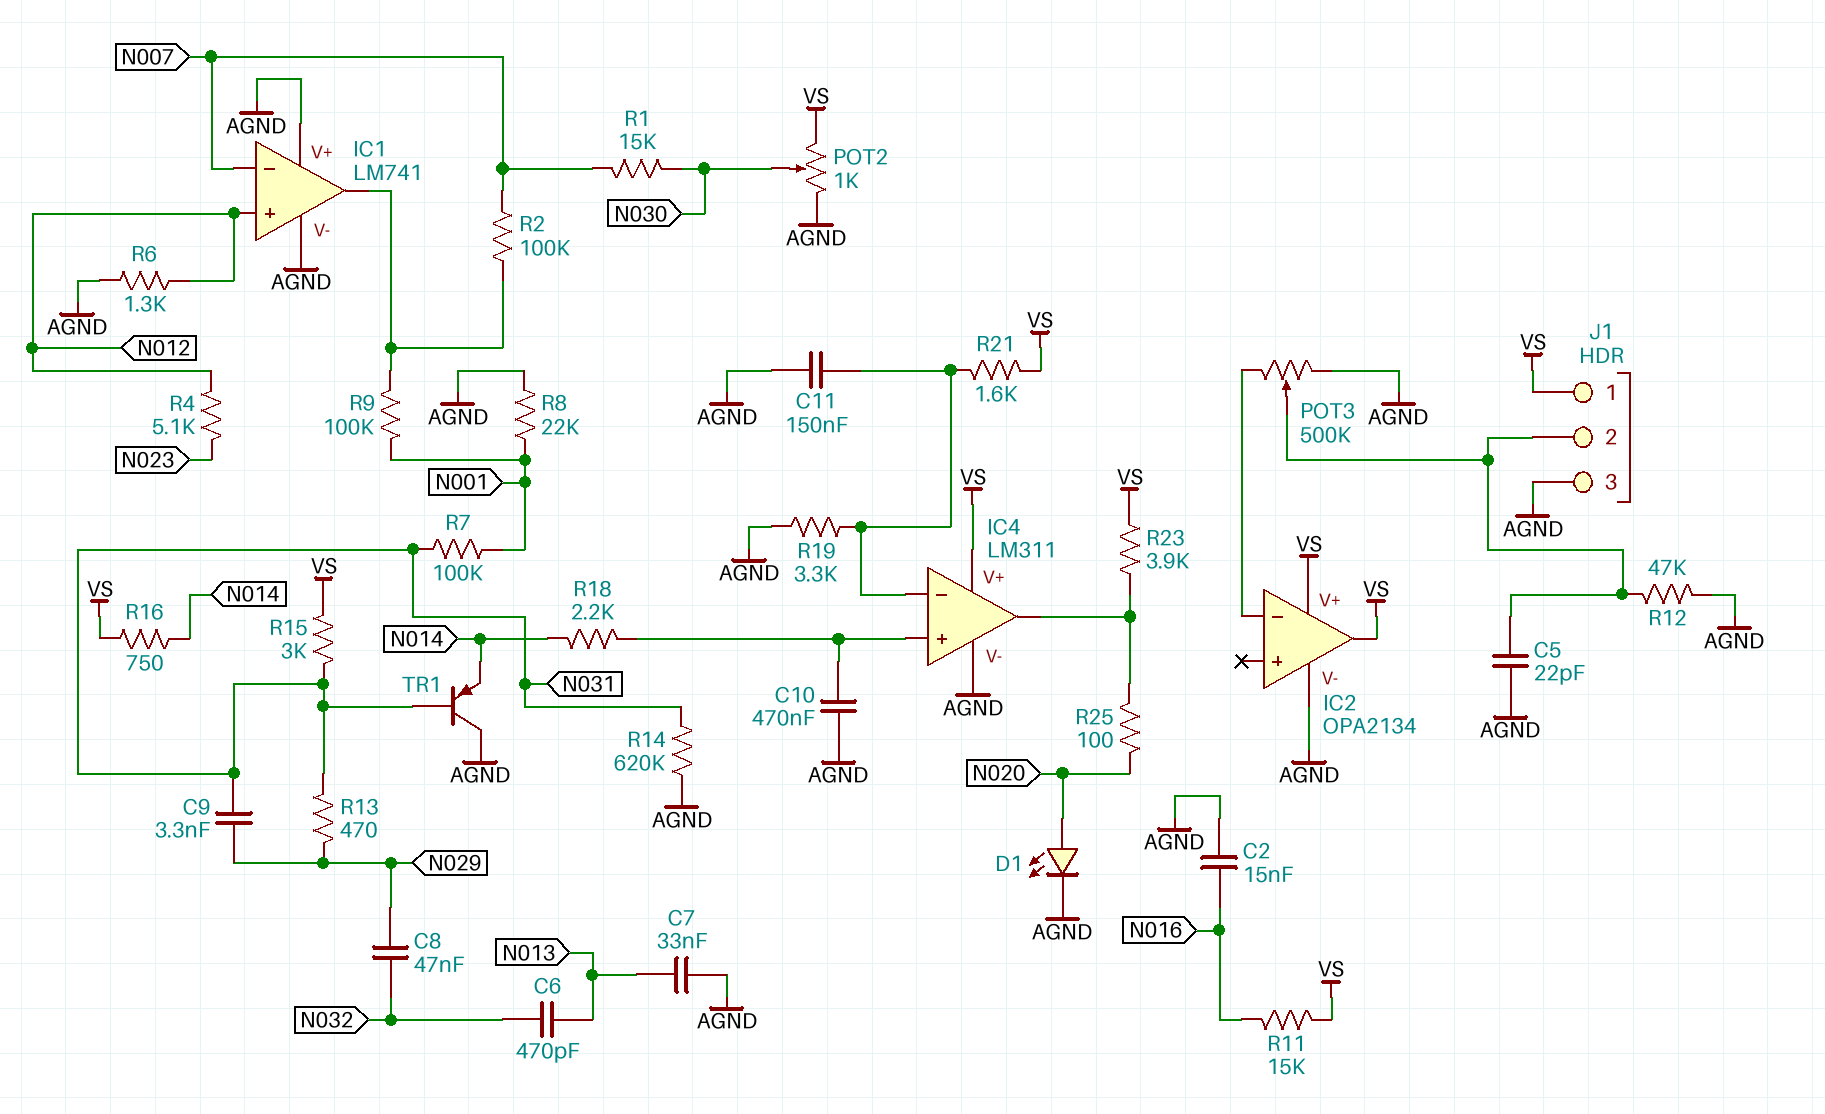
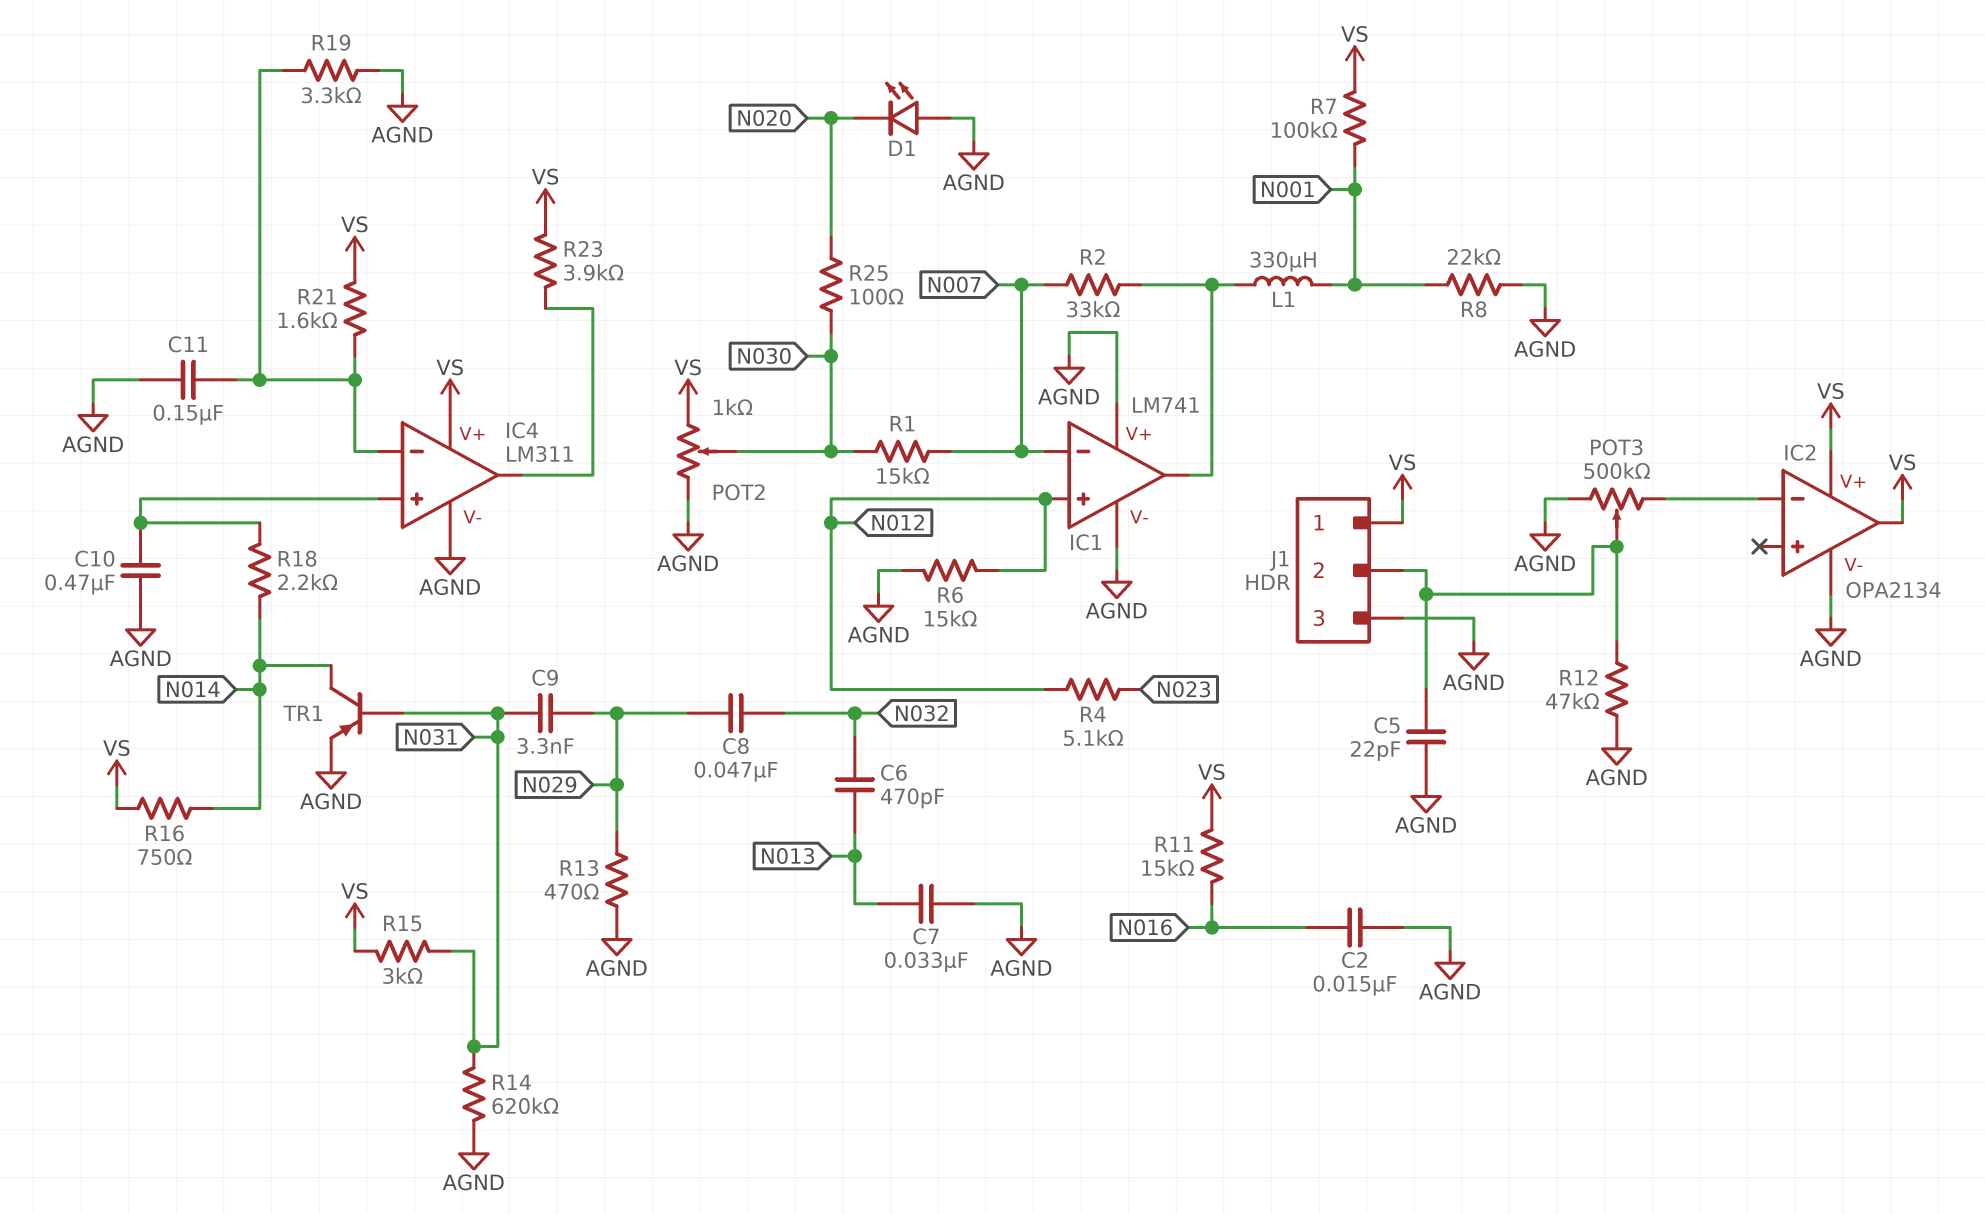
D1: LED (A N020, K AGND) -> LED (A AGND, K N020)
L1: none -> 330uH (IC1/out, N001)
R2: 100k (IC1/out, N007) -> 33k (IC1/out, N007)
R6: 1.3k (AGND, N012) -> 15k (AGND, N012)
R7: 100k (N001, N031) -> 100k (N001, VS)
R9: 100k (IC1/out, N001) -> none
R13: 470 (N029, N031) -> 470 (AGND, N029)
R25: 100 (IC4/out, N020) -> 100 (N020, N030)
TR1: PNP (B N031, C AGND, E N014) -> PNP (B N031, C N014, E AGND)

